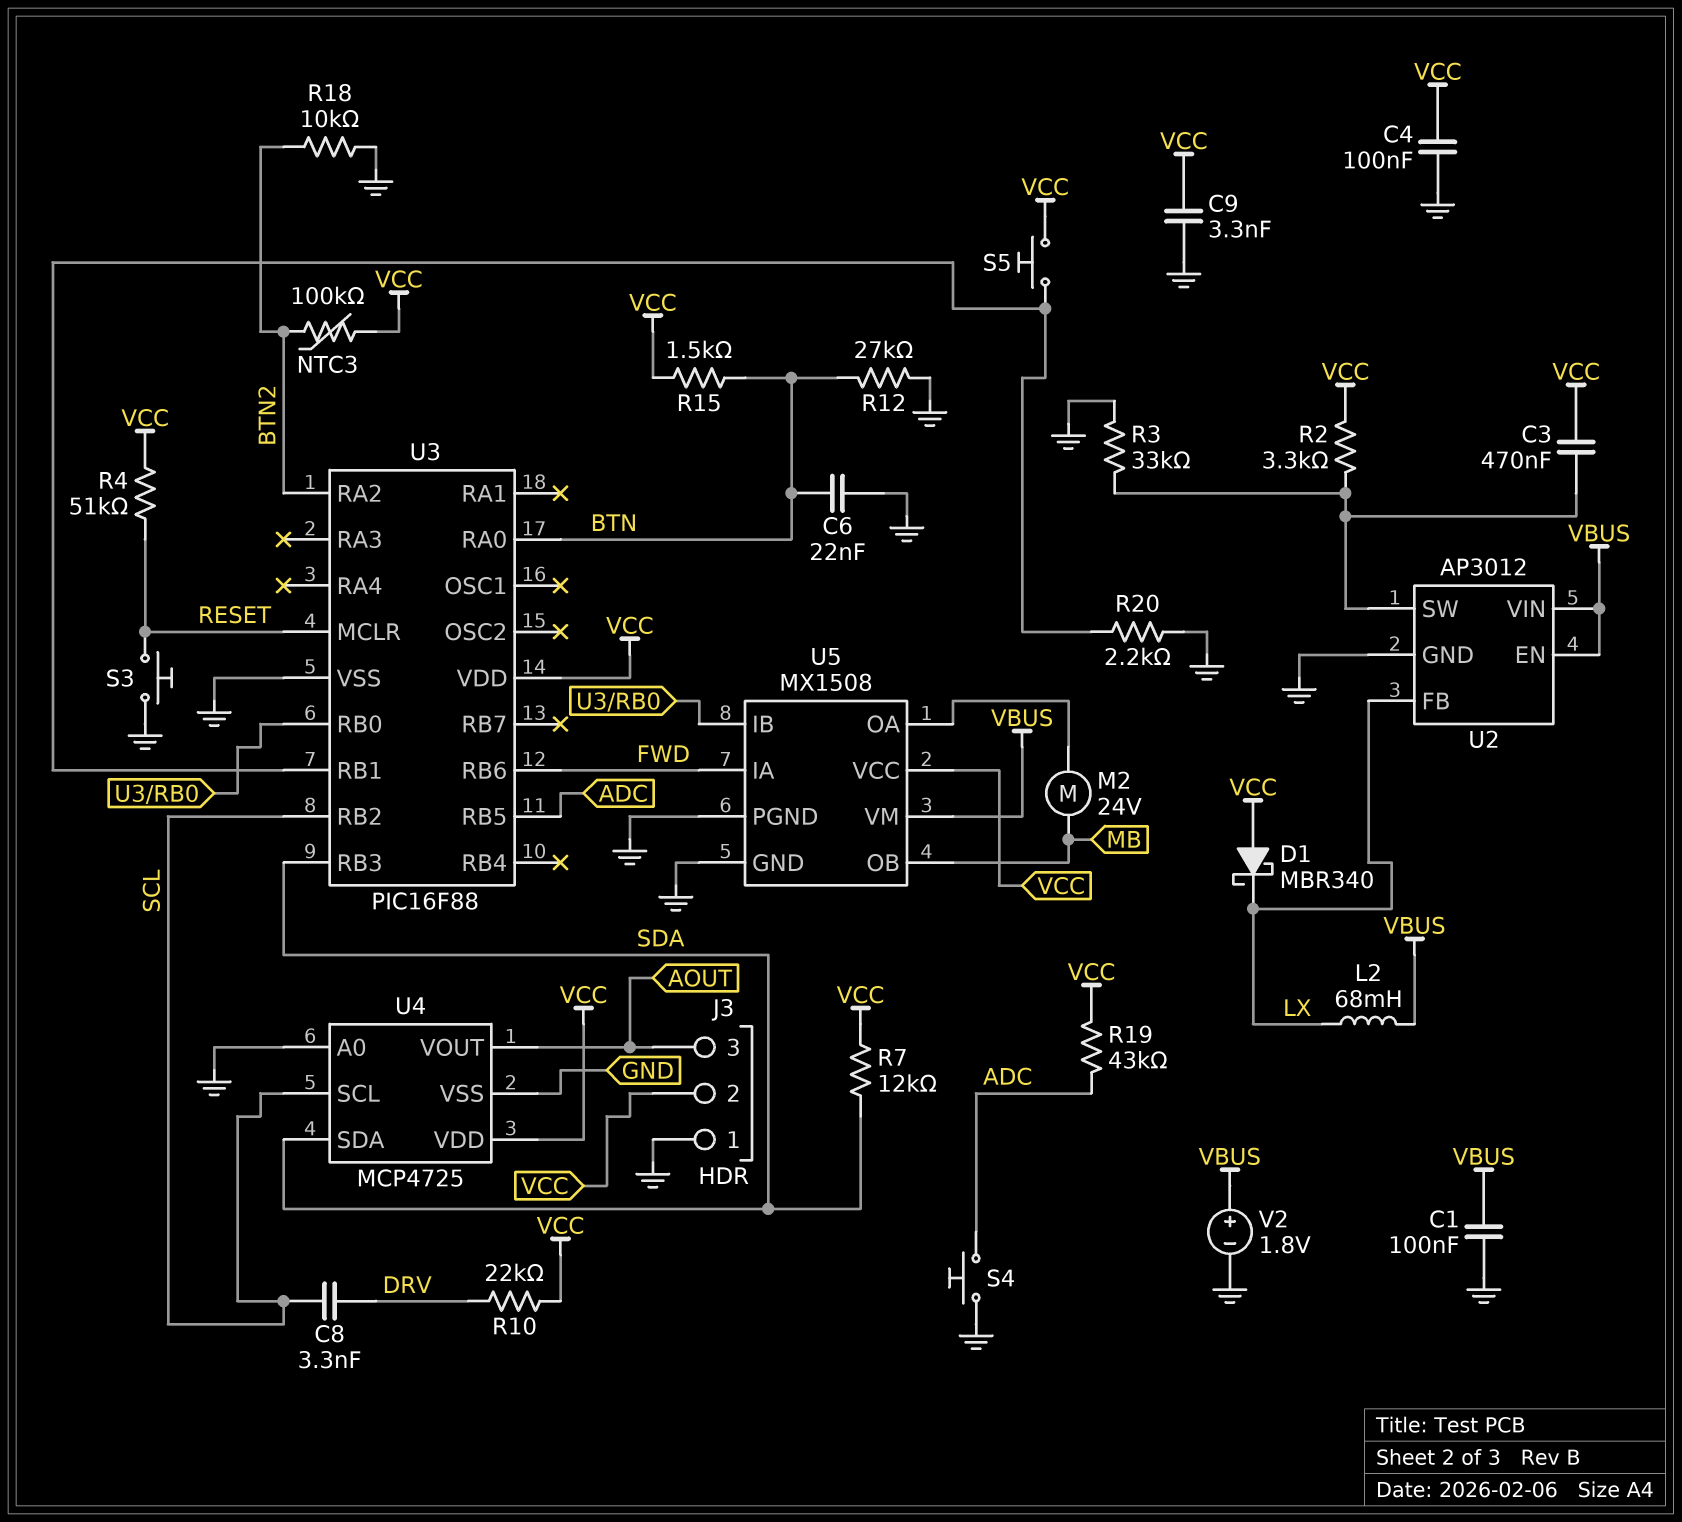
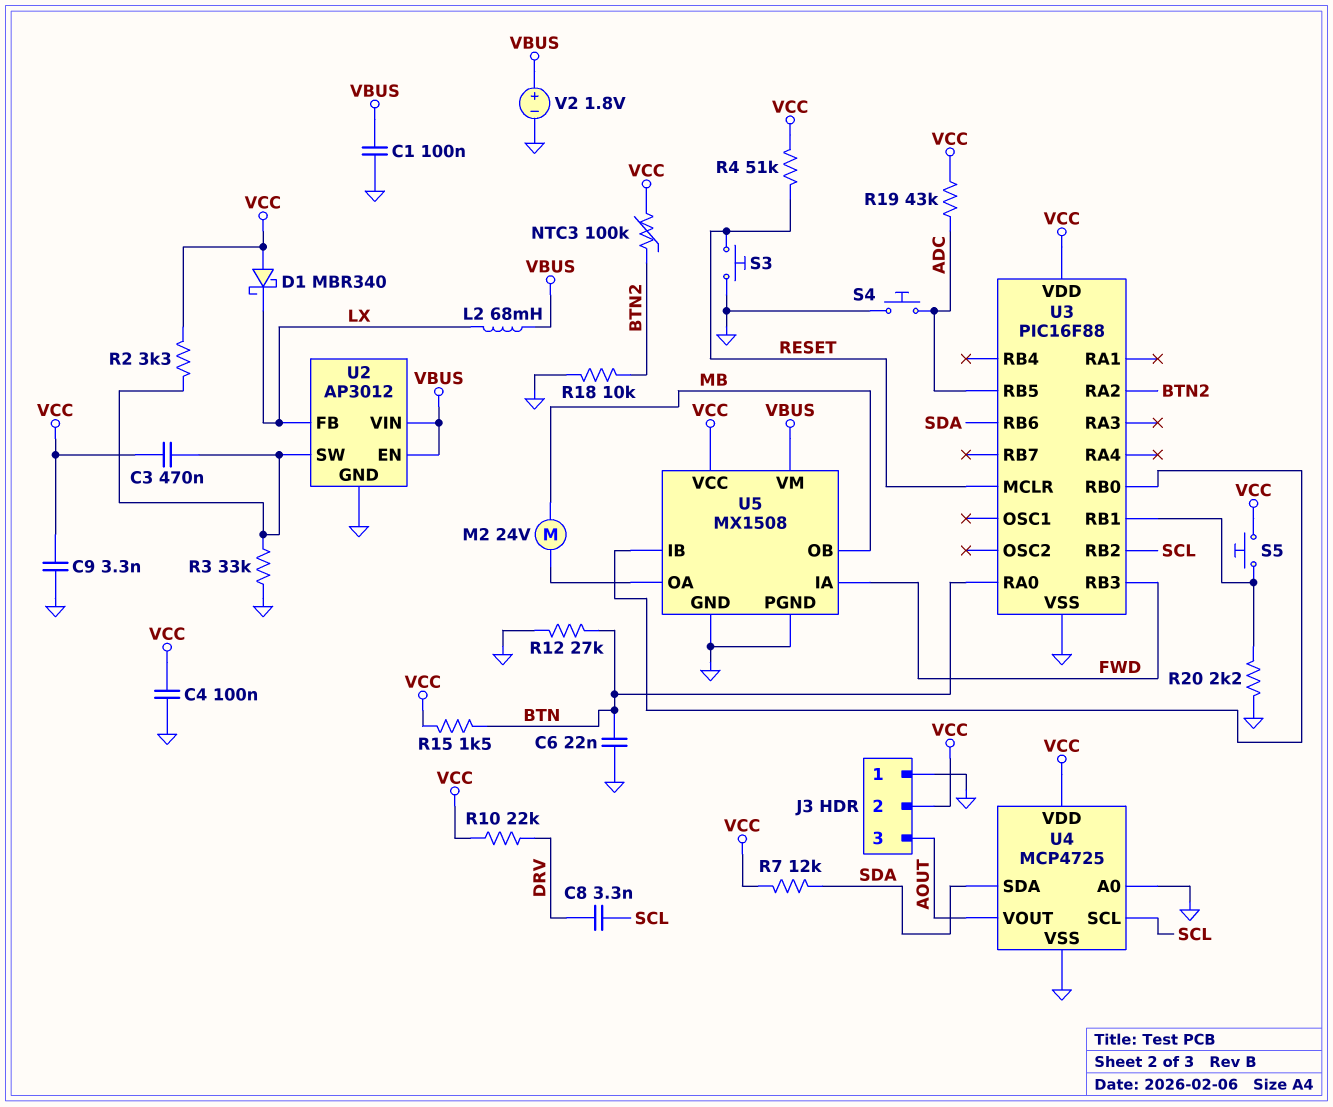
U3 pin RB3: SDA -> FWD
U3 pin RB6: FWD -> SDA

